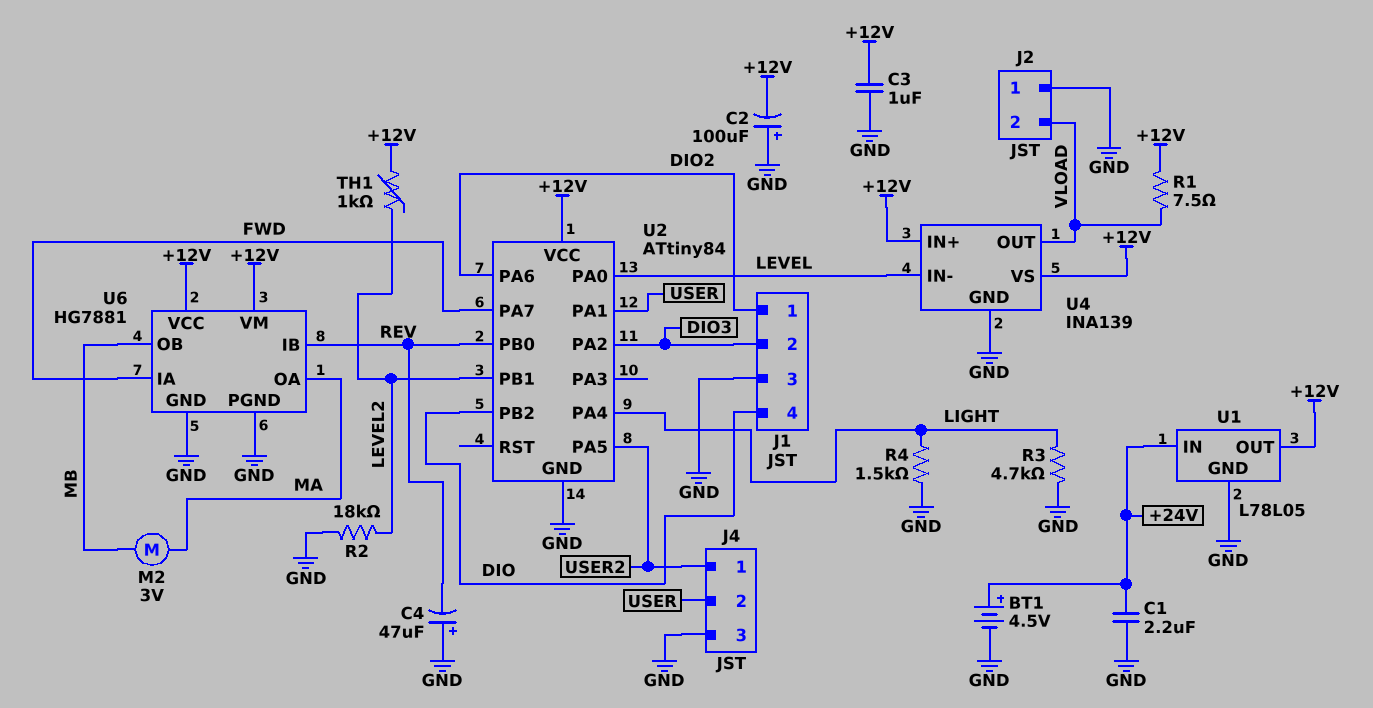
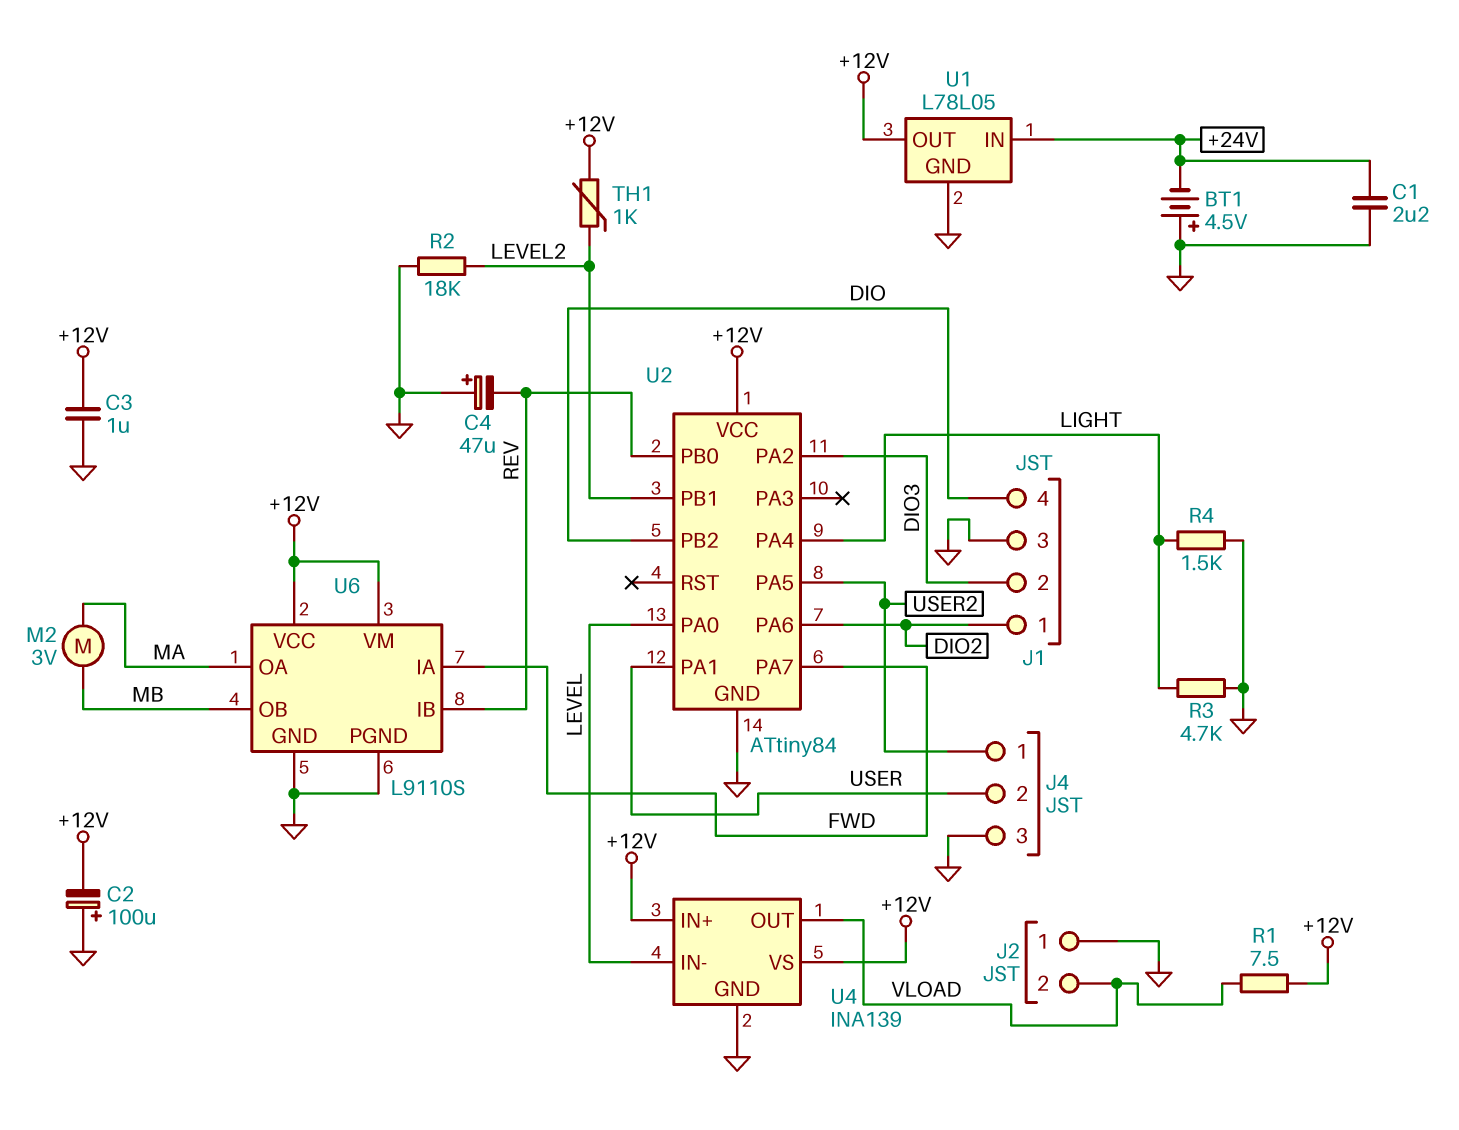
BT1: 4.5V (plus +24V, minus GND) -> 4.5V (plus GND, minus +24V)
U6: HG7881 -> L9110S

